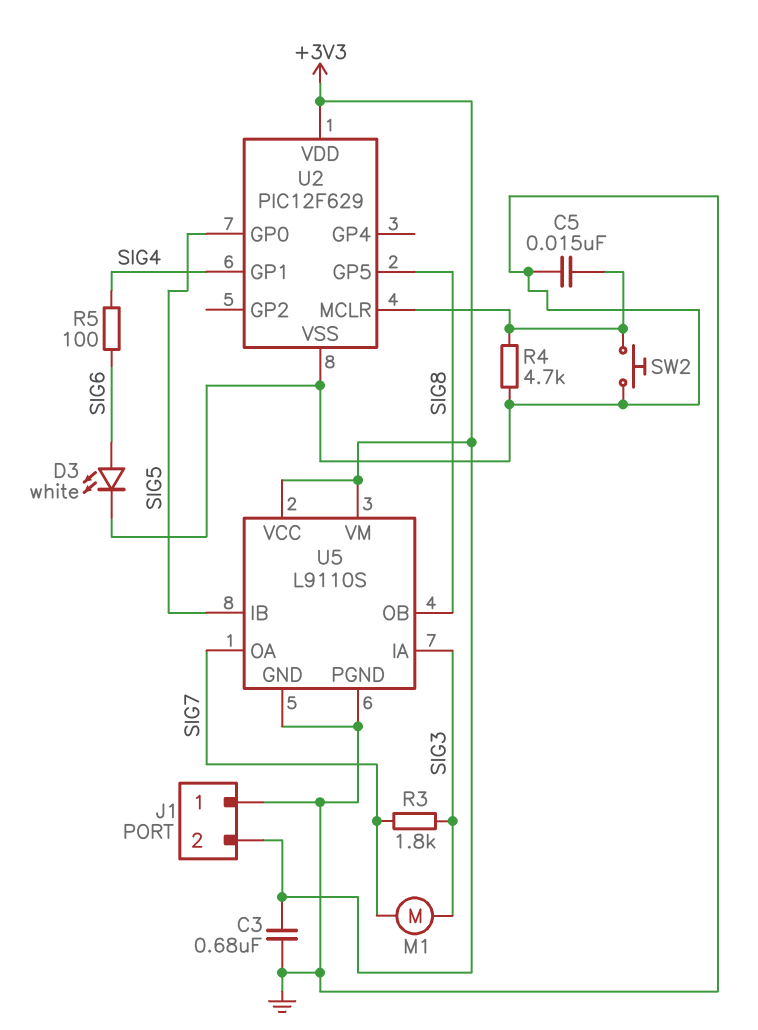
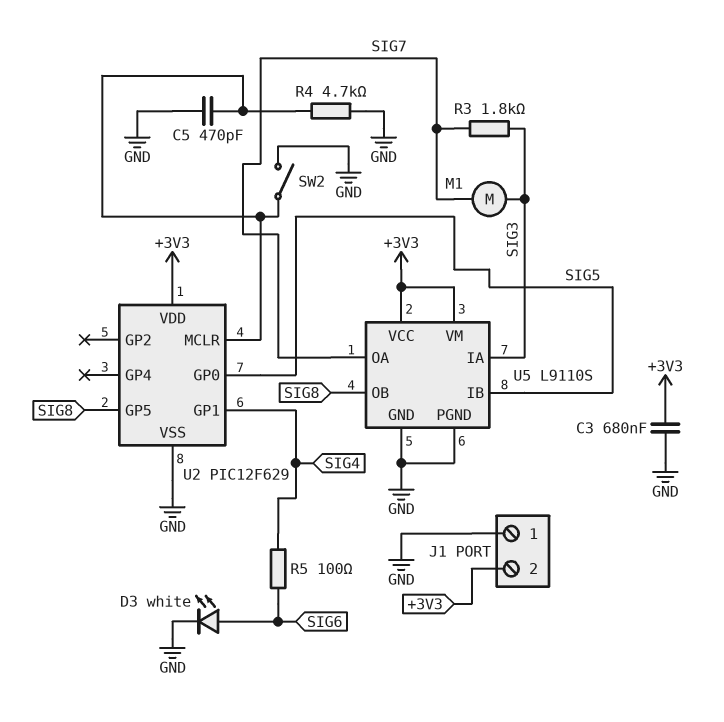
C5: 15nF (GND, U2/MCLR) -> 470pF (GND, U2/MCLR)
SW2: button (GND, U2/MCLR) -> switch (GND, U2/MCLR)

